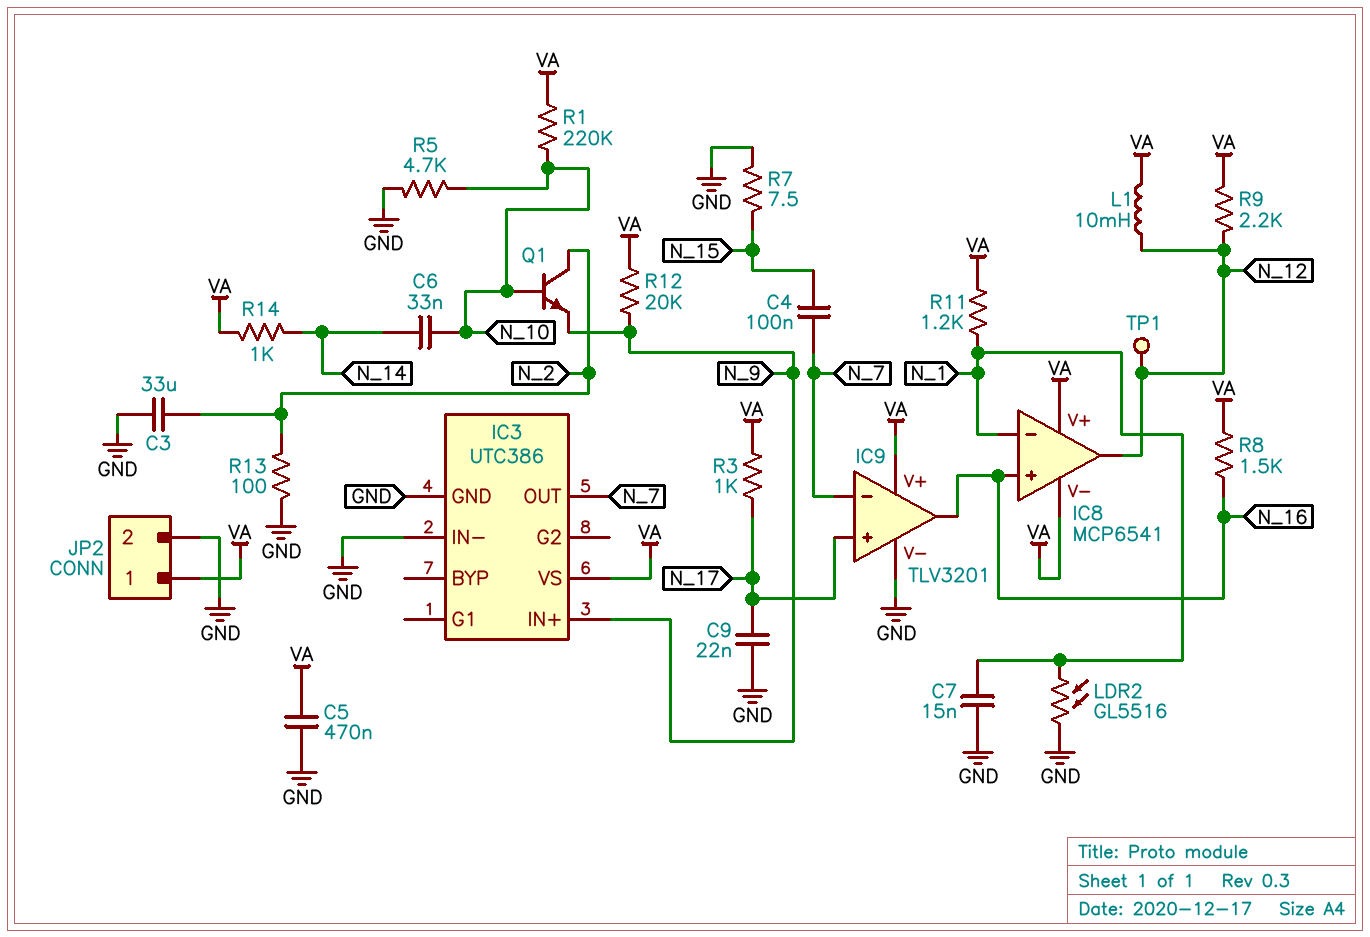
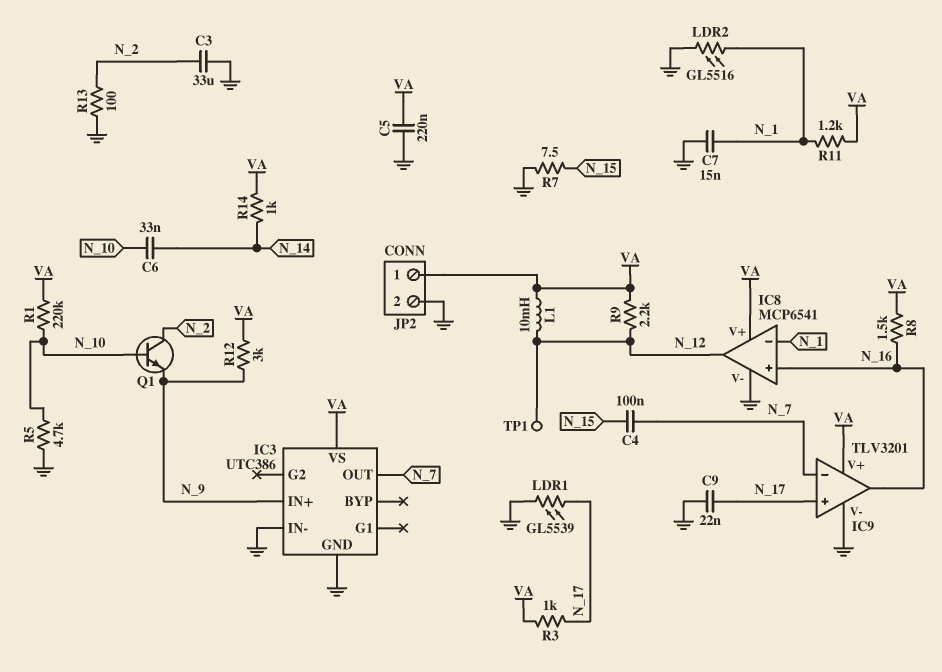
C5: 470nF (GND, VA) -> 220nF (GND, VA)
IC8 pin V-: VA -> GND
LDR1: none -> GL5539 (GND, N_17)
R12: 20k (N_9, VA) -> 3k (N_9, VA)

